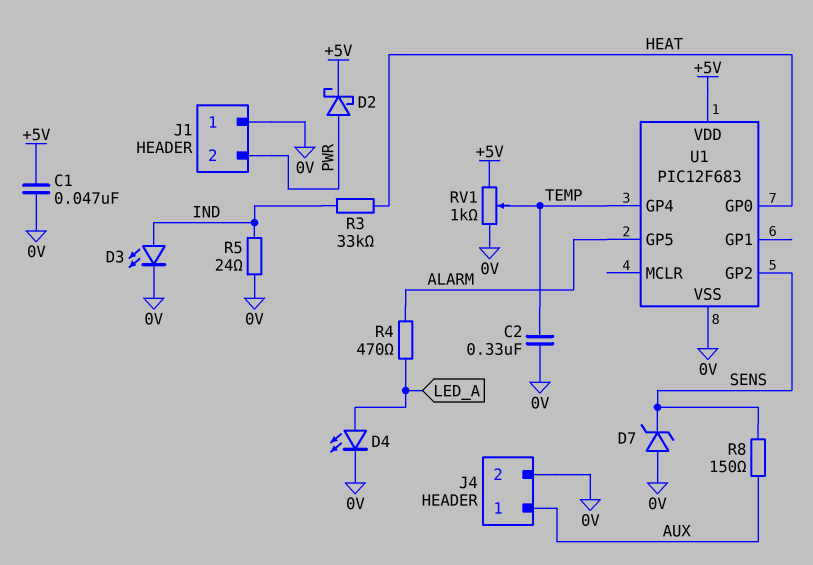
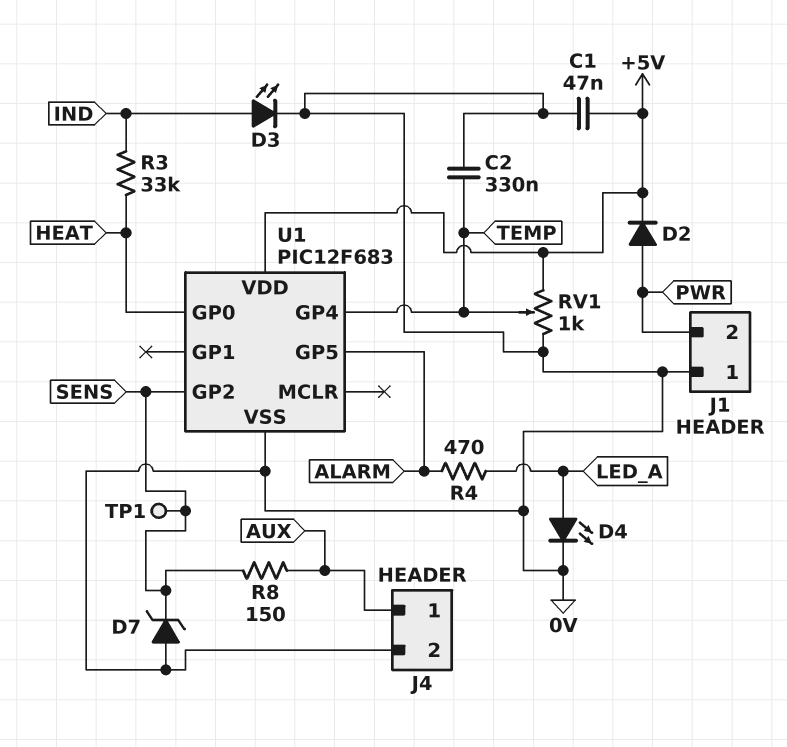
D2: schottky (A PWR, K +5V) -> diode (A PWR, K +5V)
R5: 24 (0V, IND) -> none
TP1: none -> test point (SENS)

